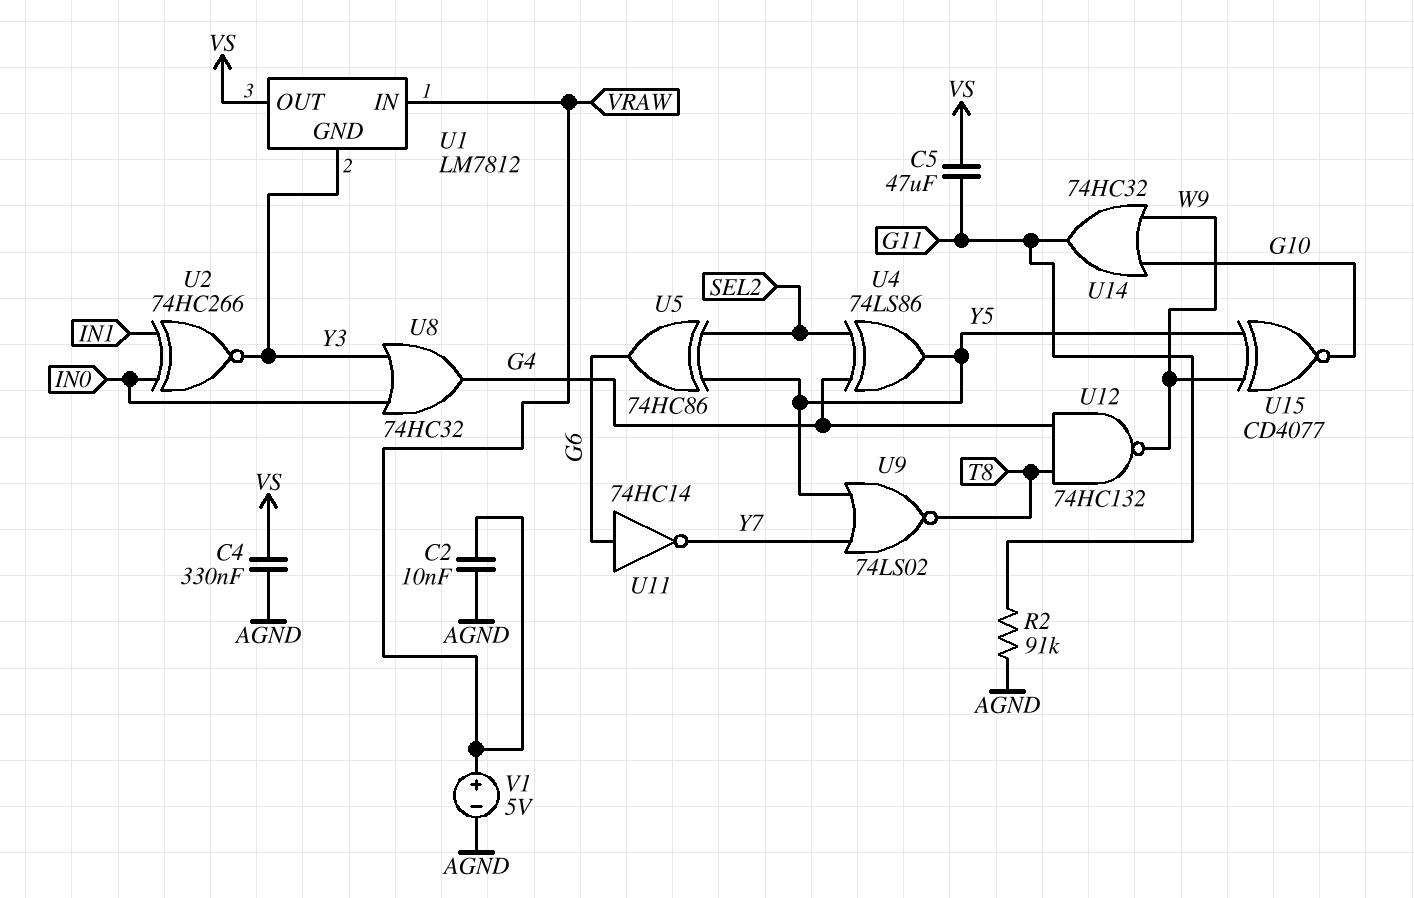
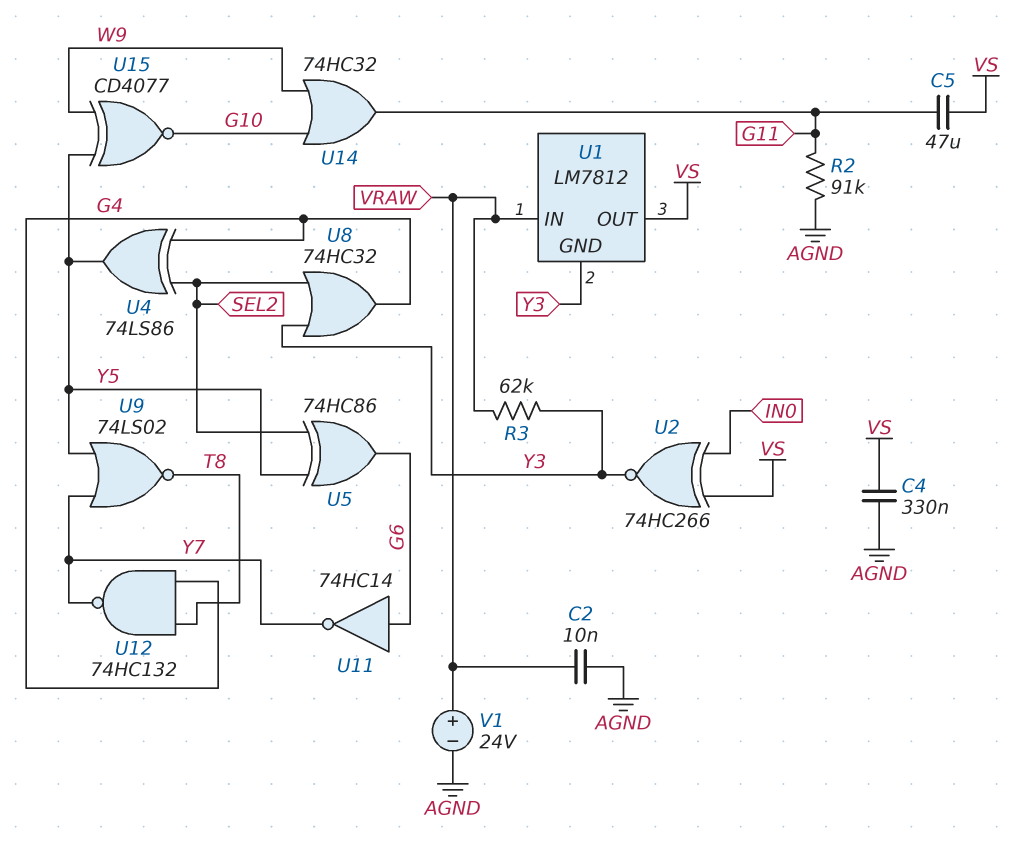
R3: none -> 62k (VRAW, Y3)
U2: XNOR 74HC266 (in IN0, in IN1, out Y3) -> XNOR 74HC266 (in IN0, in VS, out Y3)
U8: OR 74HC32 (in IN0, in Y3, out G4) -> OR 74HC32 (in SEL2, in Y3, out G4)
U12: NAND 74HC132 (in G4, in T8, out W9) -> NAND 74HC132 (in G4, in T8, out Y7)
V1: 5V (plus VRAW, minus AGND) -> 24V (plus VRAW, minus AGND)

